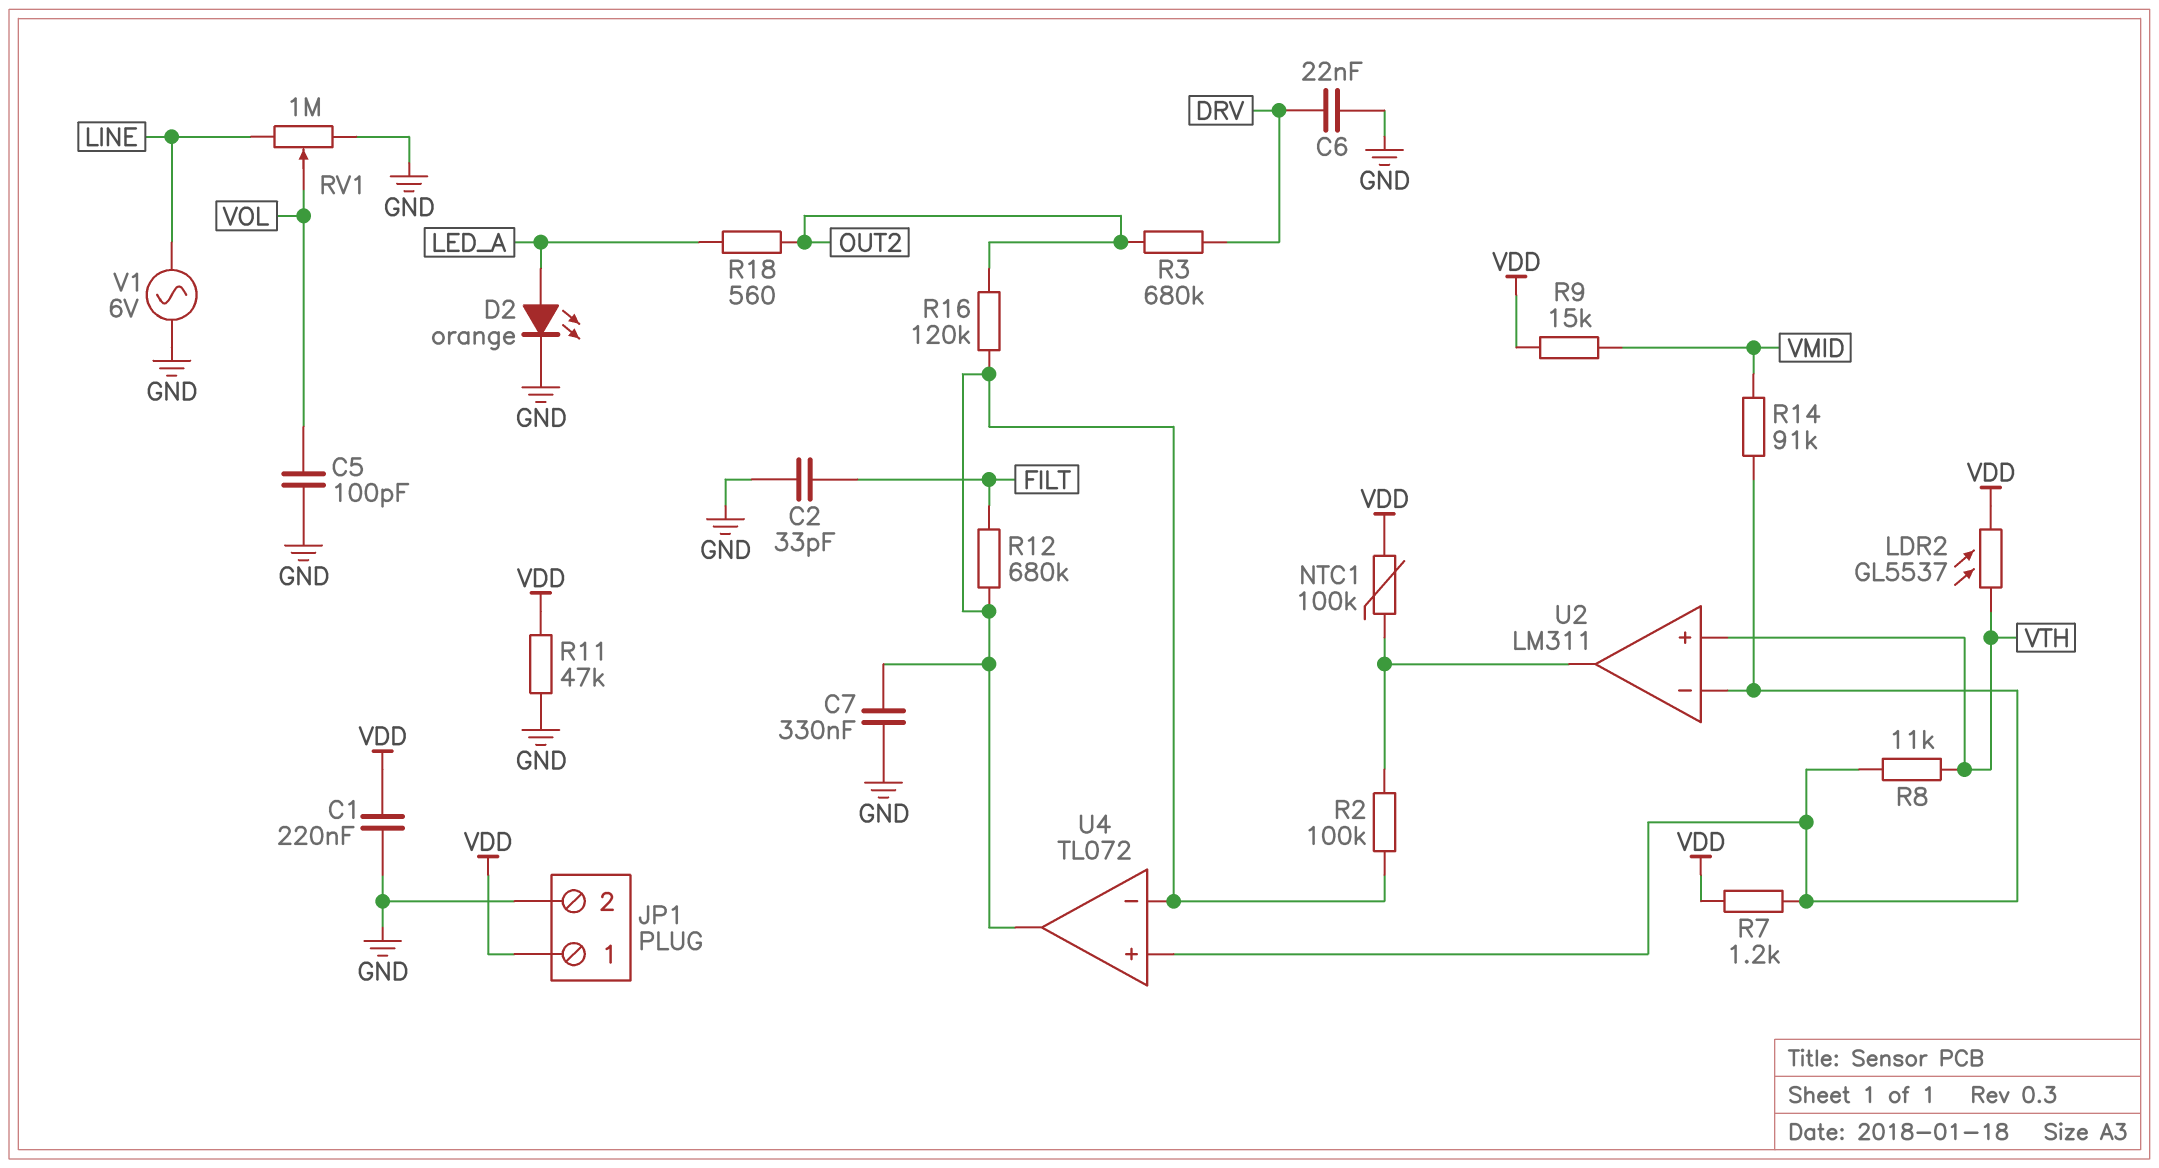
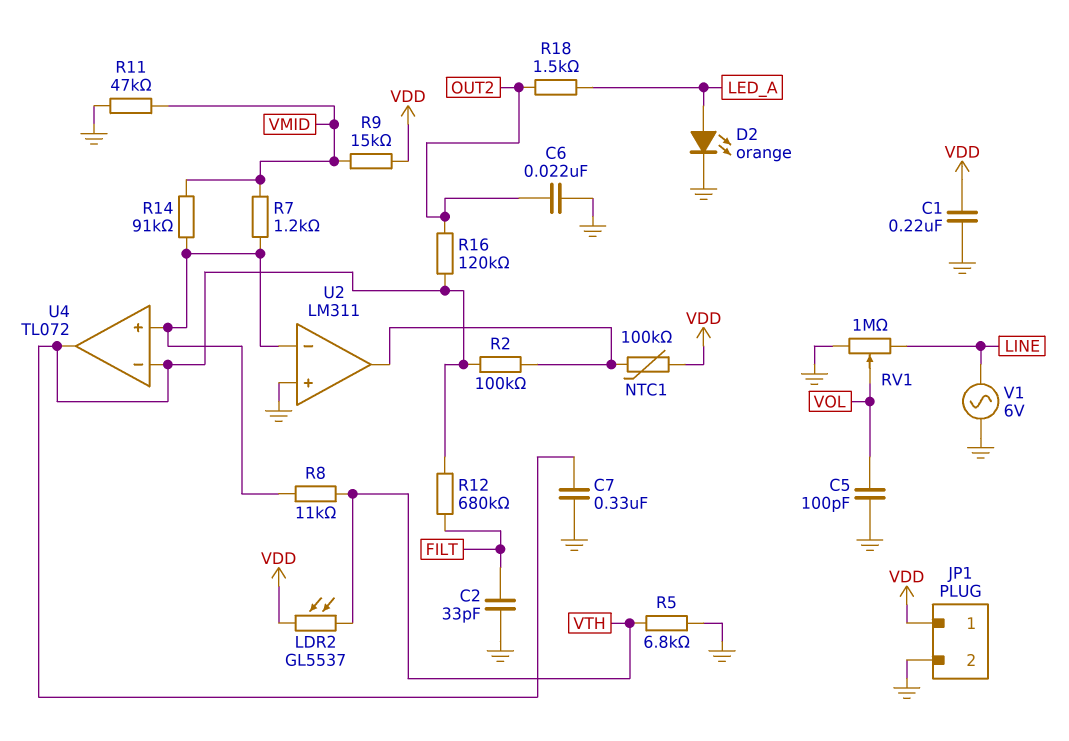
C6: 22nF (DRV, GND) -> 22nF (GND, OUT2)
R3: 680k (DRV, OUT2) -> none
R5: none -> 6.8k (GND, VTH)
R7: 1.2k (U2/in-, VDD) -> 1.2k (U2/in-, VMID)
R11: 47k (GND, VDD) -> 47k (GND, VMID)
R18: 560 (LED_A, OUT2) -> 1.5k (LED_A, OUT2)
U2 pin in+: VTH -> GND

